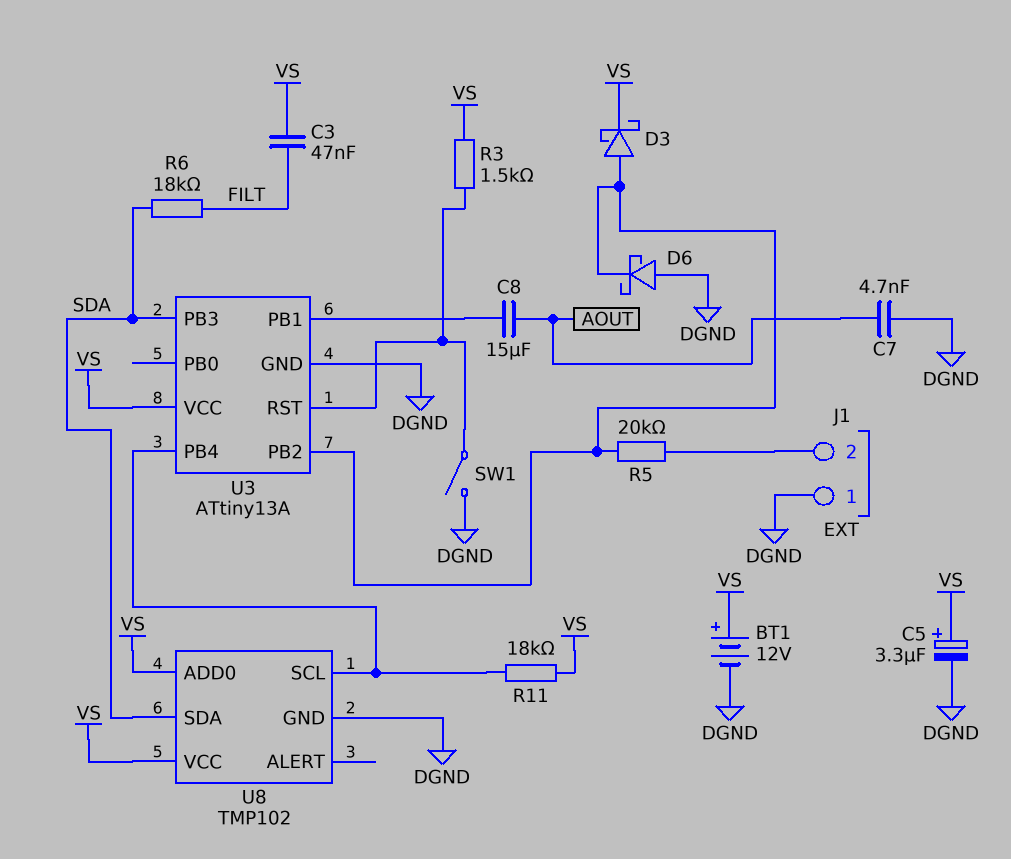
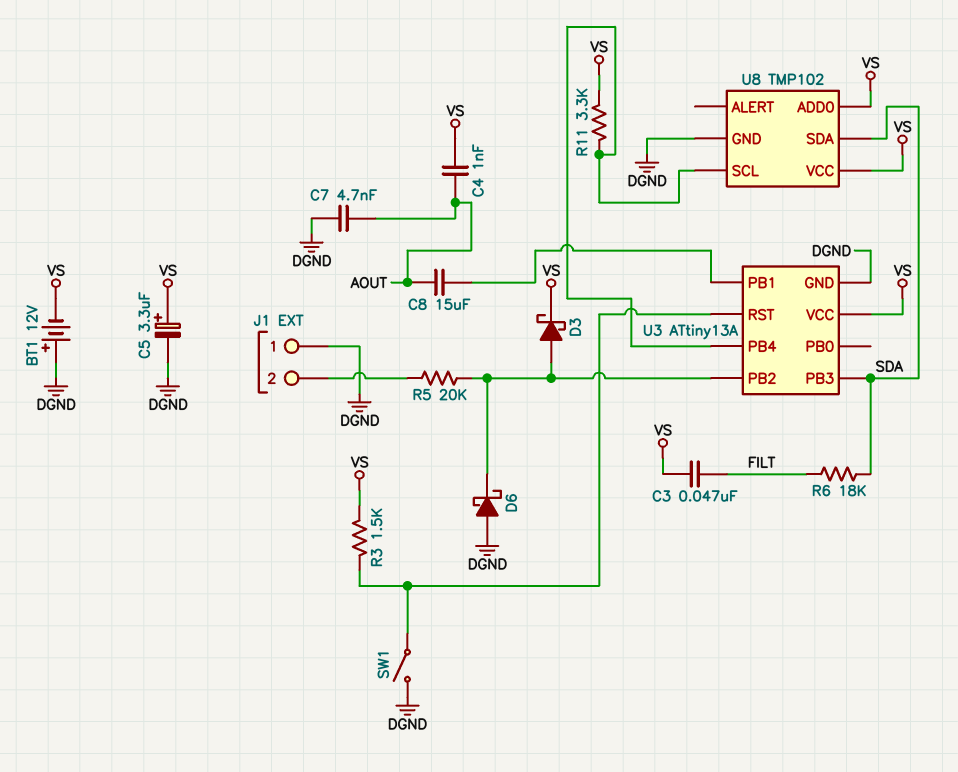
BT1: 12V (plus VS, minus DGND) -> 12V (plus DGND, minus VS)
C4: none -> 1nF (AOUT, VS)
R11: 18k (U3/PB4, VS) -> 3.3k (U3/PB4, VS)

